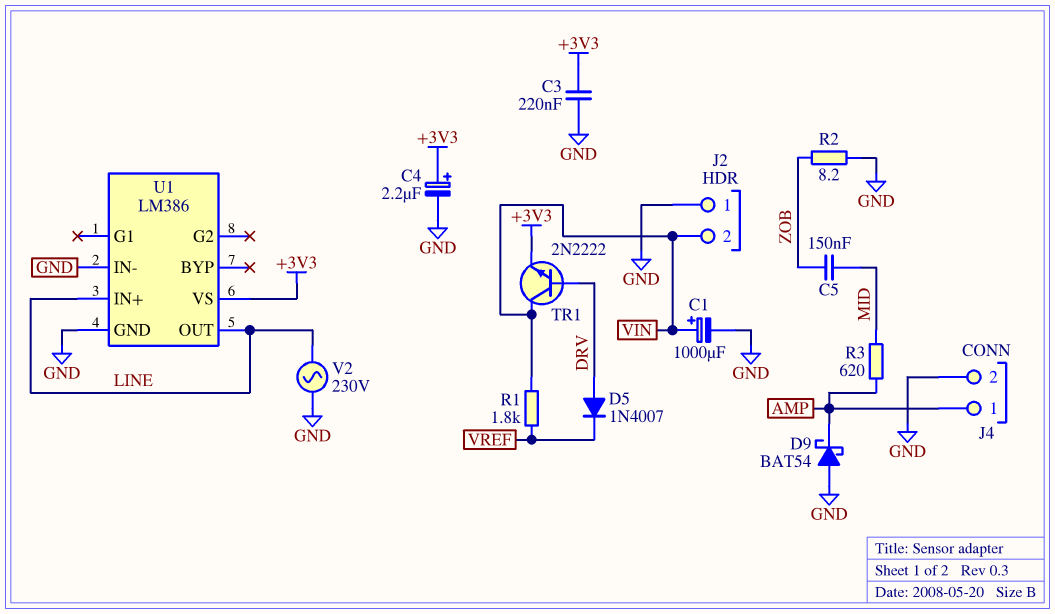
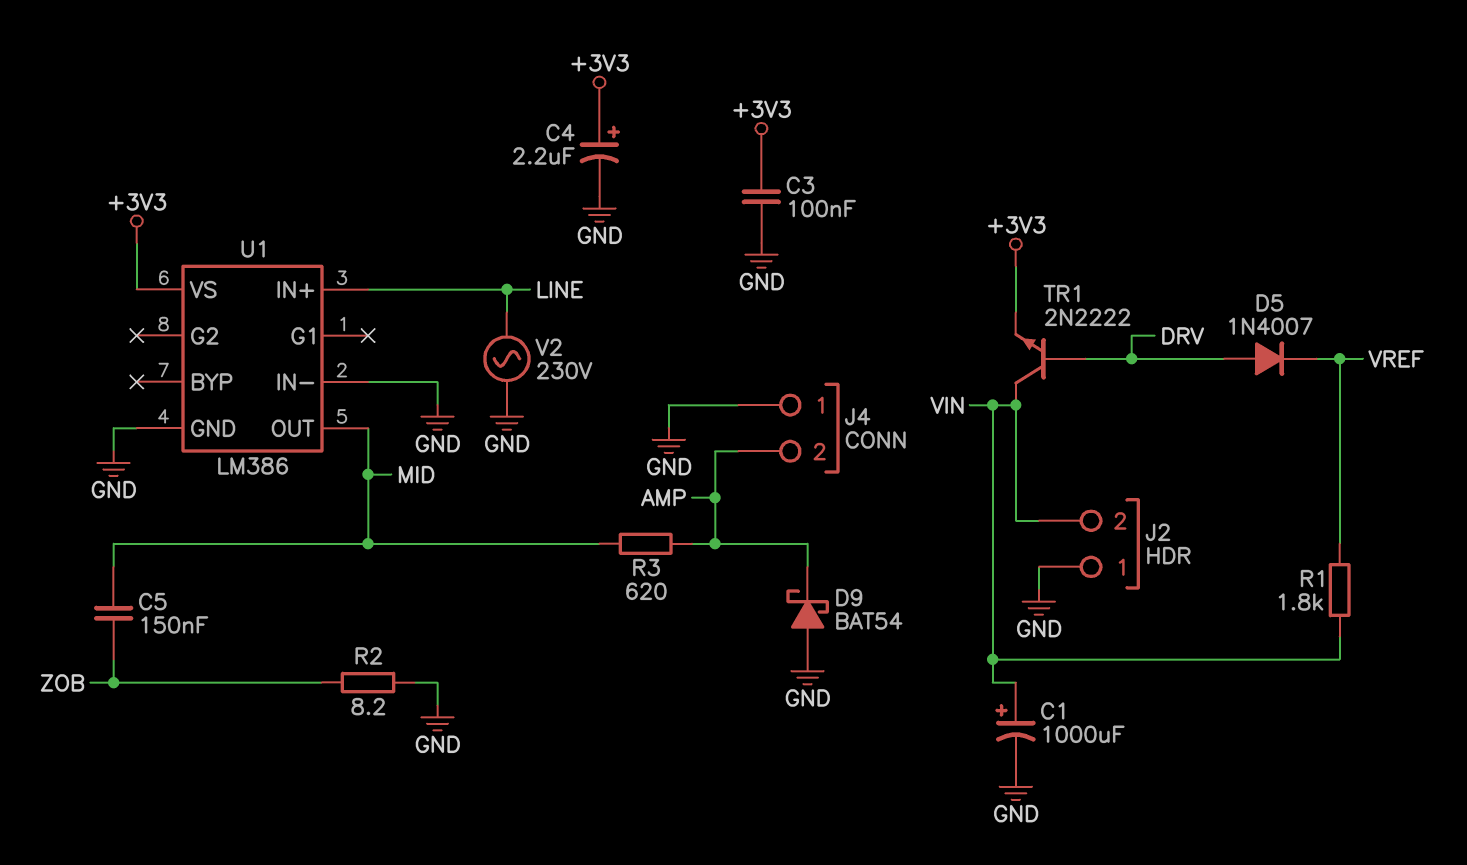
C3: 220nF (+3V3, GND) -> 100nF (+3V3, GND)
J4 pin 1: AMP -> GND
J4 pin 2: GND -> AMP
U1 pin OUT: LINE -> MID

